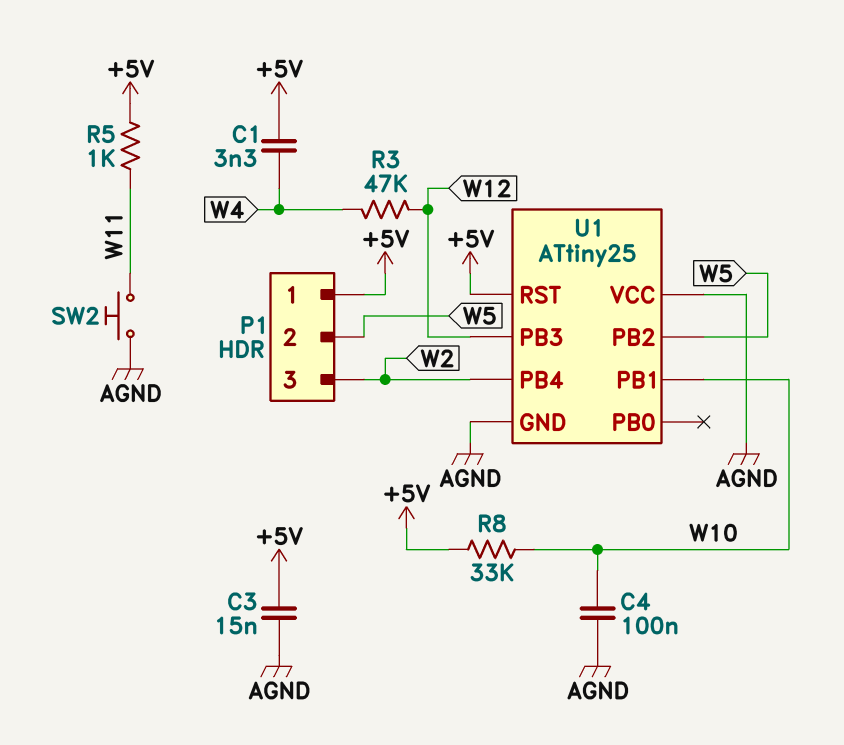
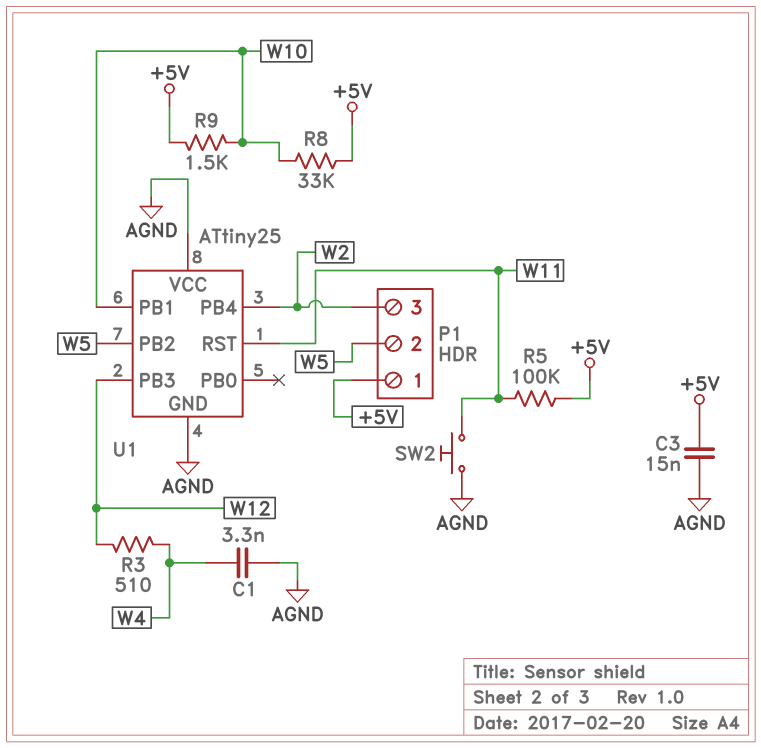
C1: 3.3nF (+5V, W4) -> 3.3nF (AGND, W4)
C4: 100nF (AGND, W10) -> none
R3: 47k (W4, W12) -> 510 (W4, W12)
R5: 1k (+5V, W11) -> 100k (+5V, W11)
R9: none -> 1.5k (+5V, W10)
U1 pin RST: +5V -> W11

